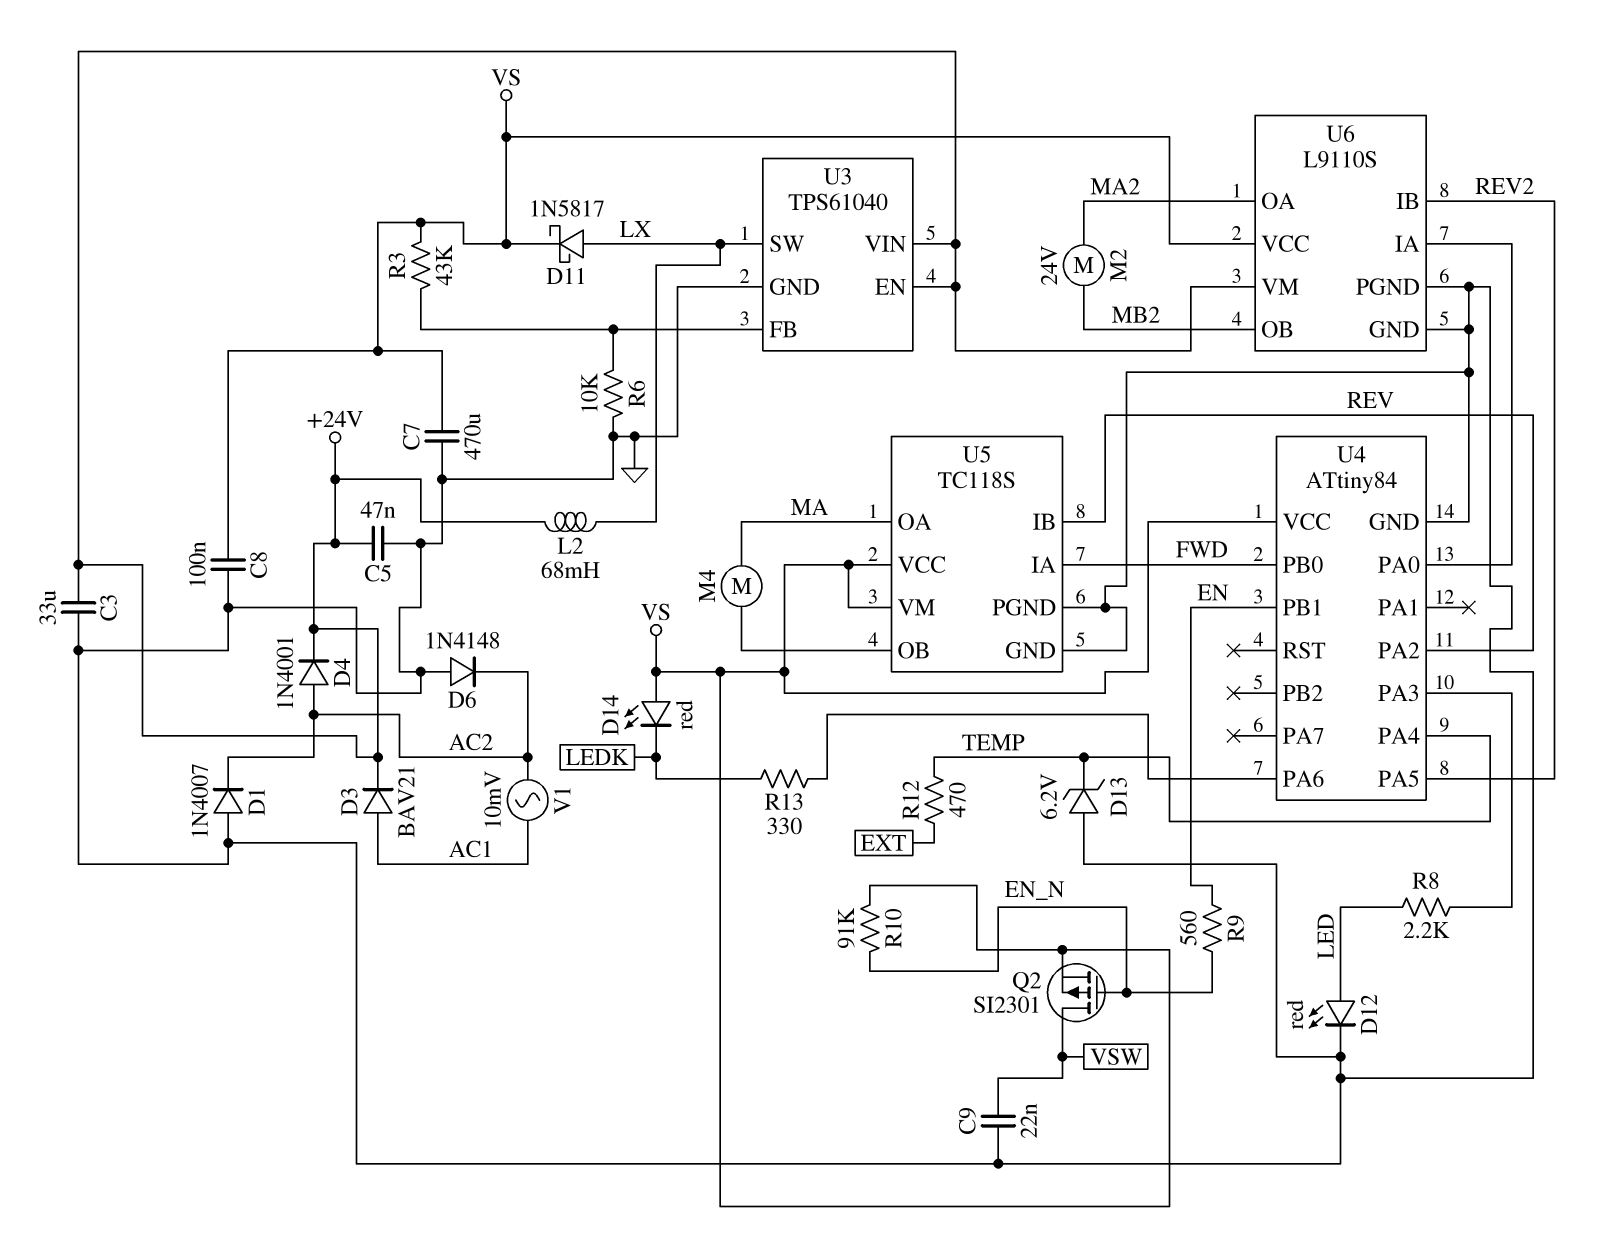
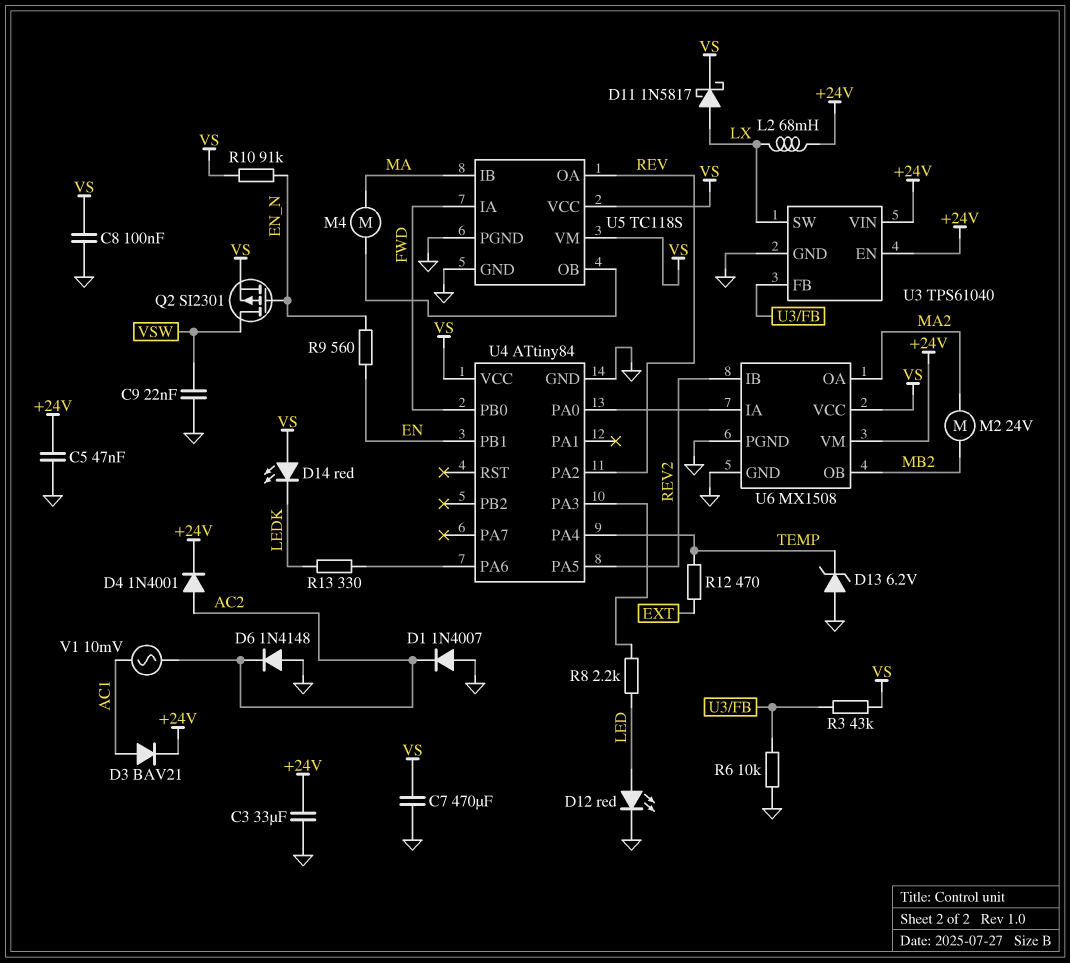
U5 pin IB: REV -> MA
U5 pin OA: MA -> REV
U6: L9110S -> MX1508

